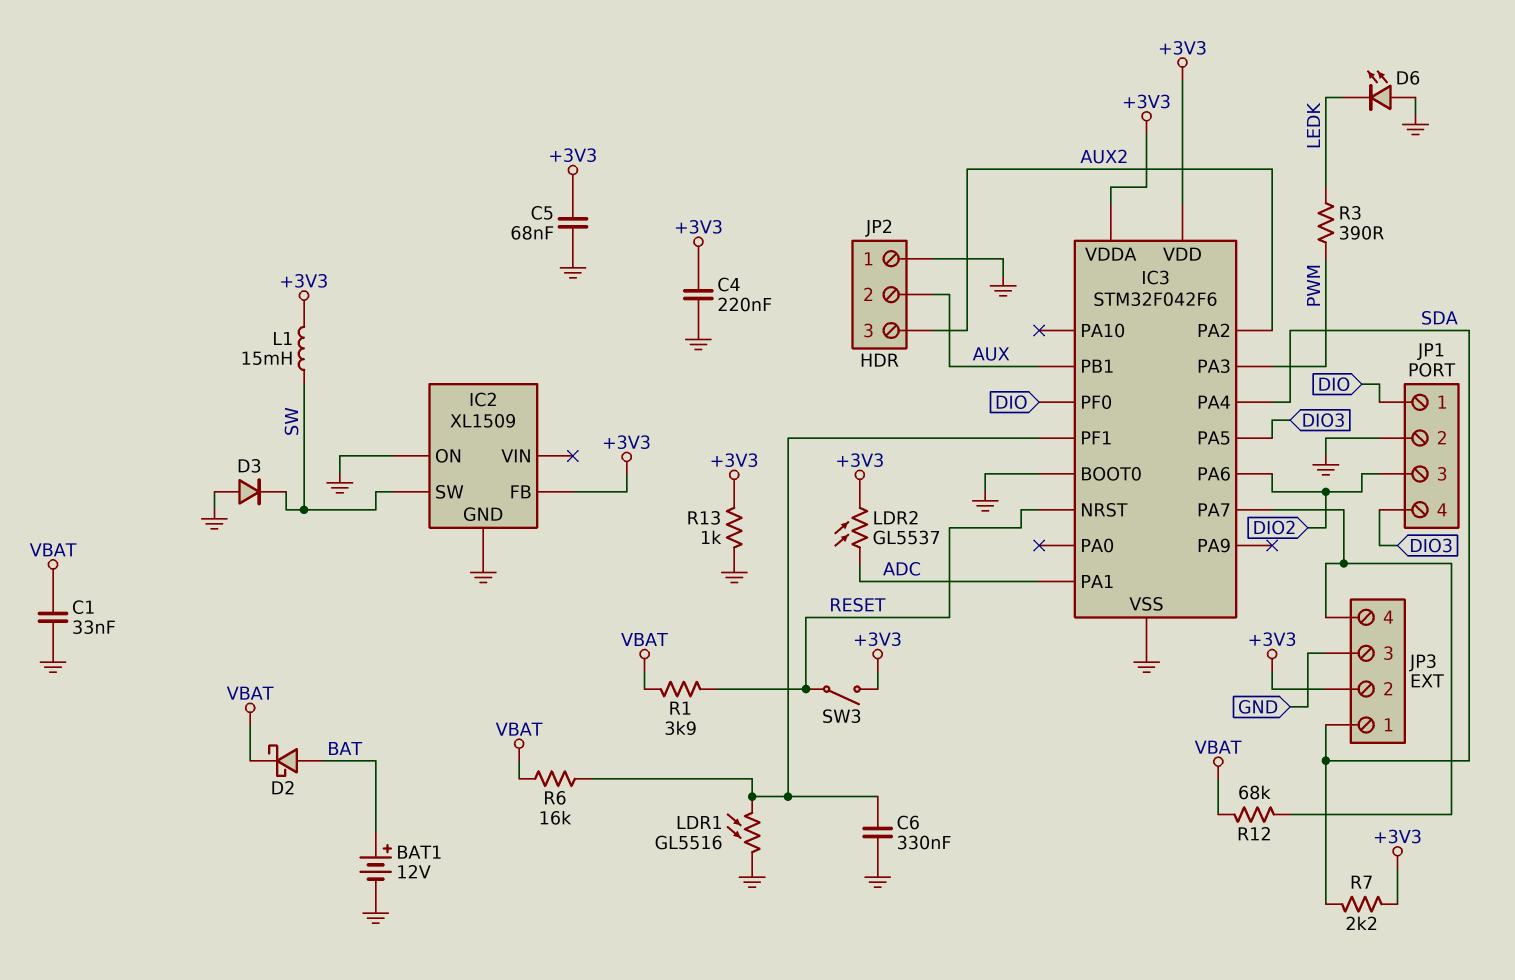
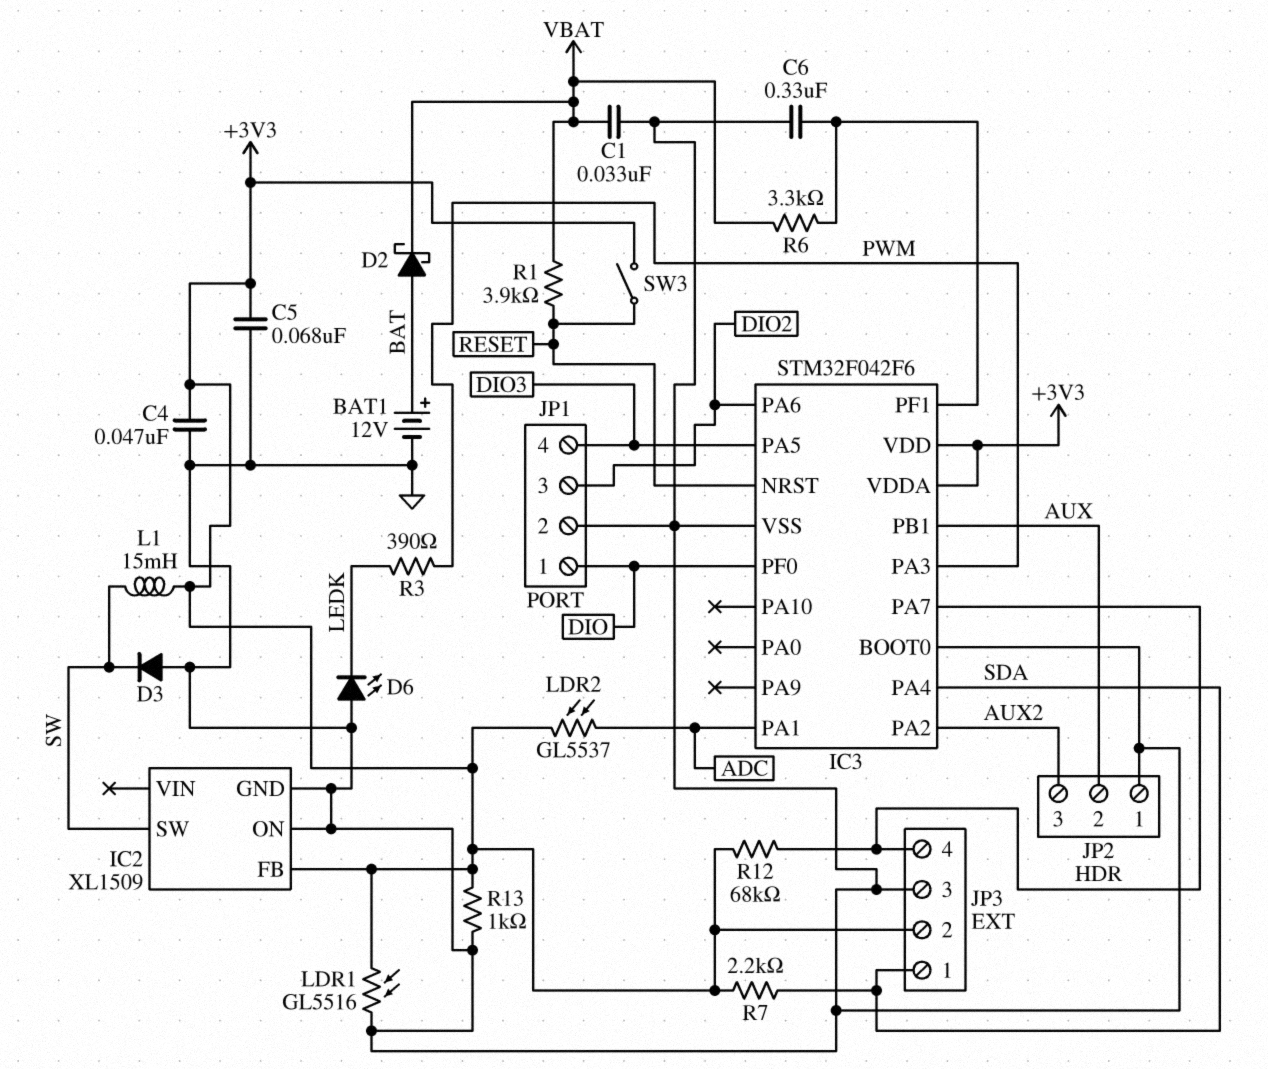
C4: 220nF (+3V3, GND) -> 47nF (+3V3, GND)
LDR1: GL5516 (GND, IC3/PF1) -> GL5516 (+3V3, GND)
R6: 16k (IC3/PF1, VBAT) -> 3.3k (IC3/PF1, VBAT)
R12: 68k (IC3/PA7, VBAT) -> 68k (+3V3, IC3/PA7)

